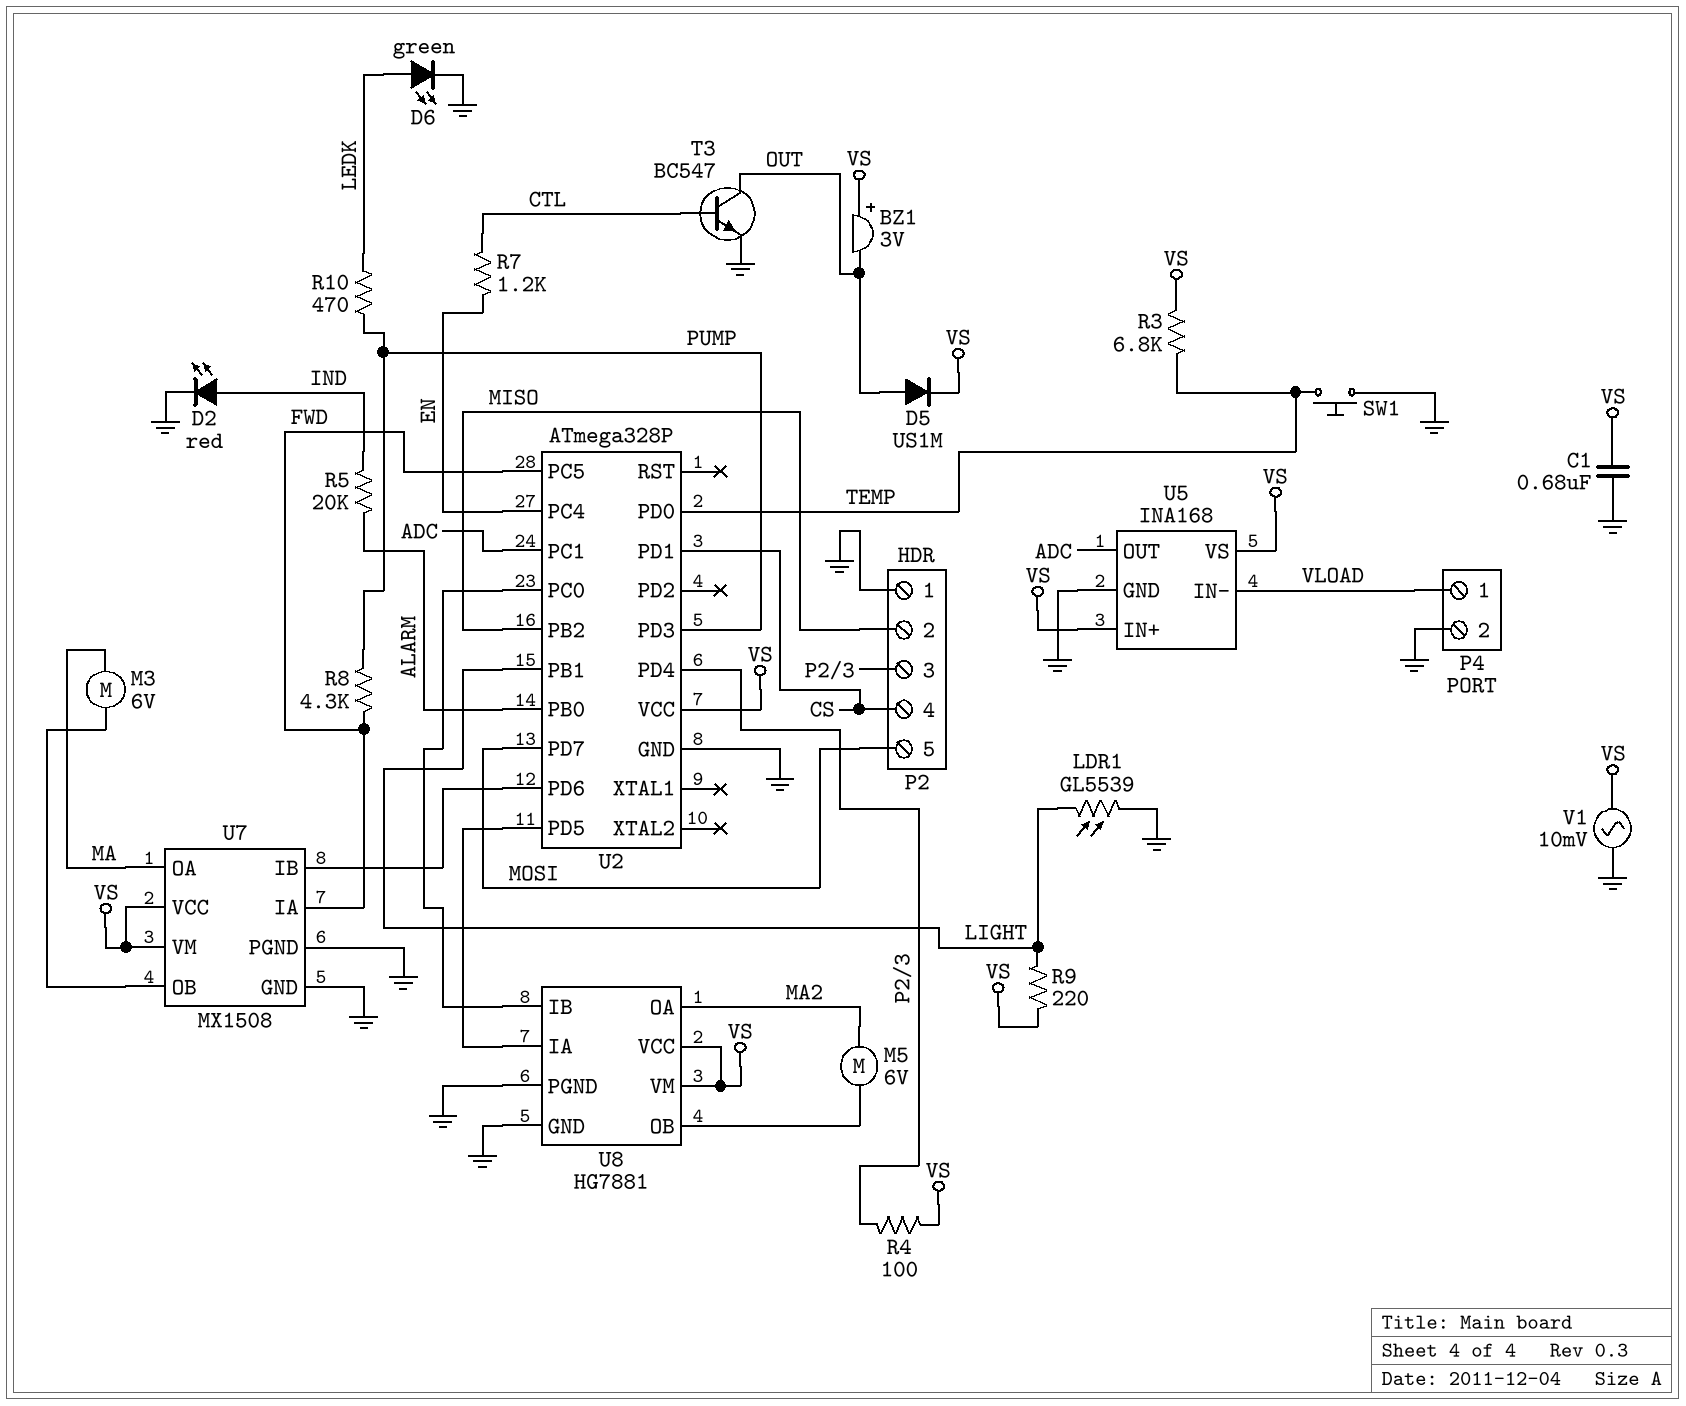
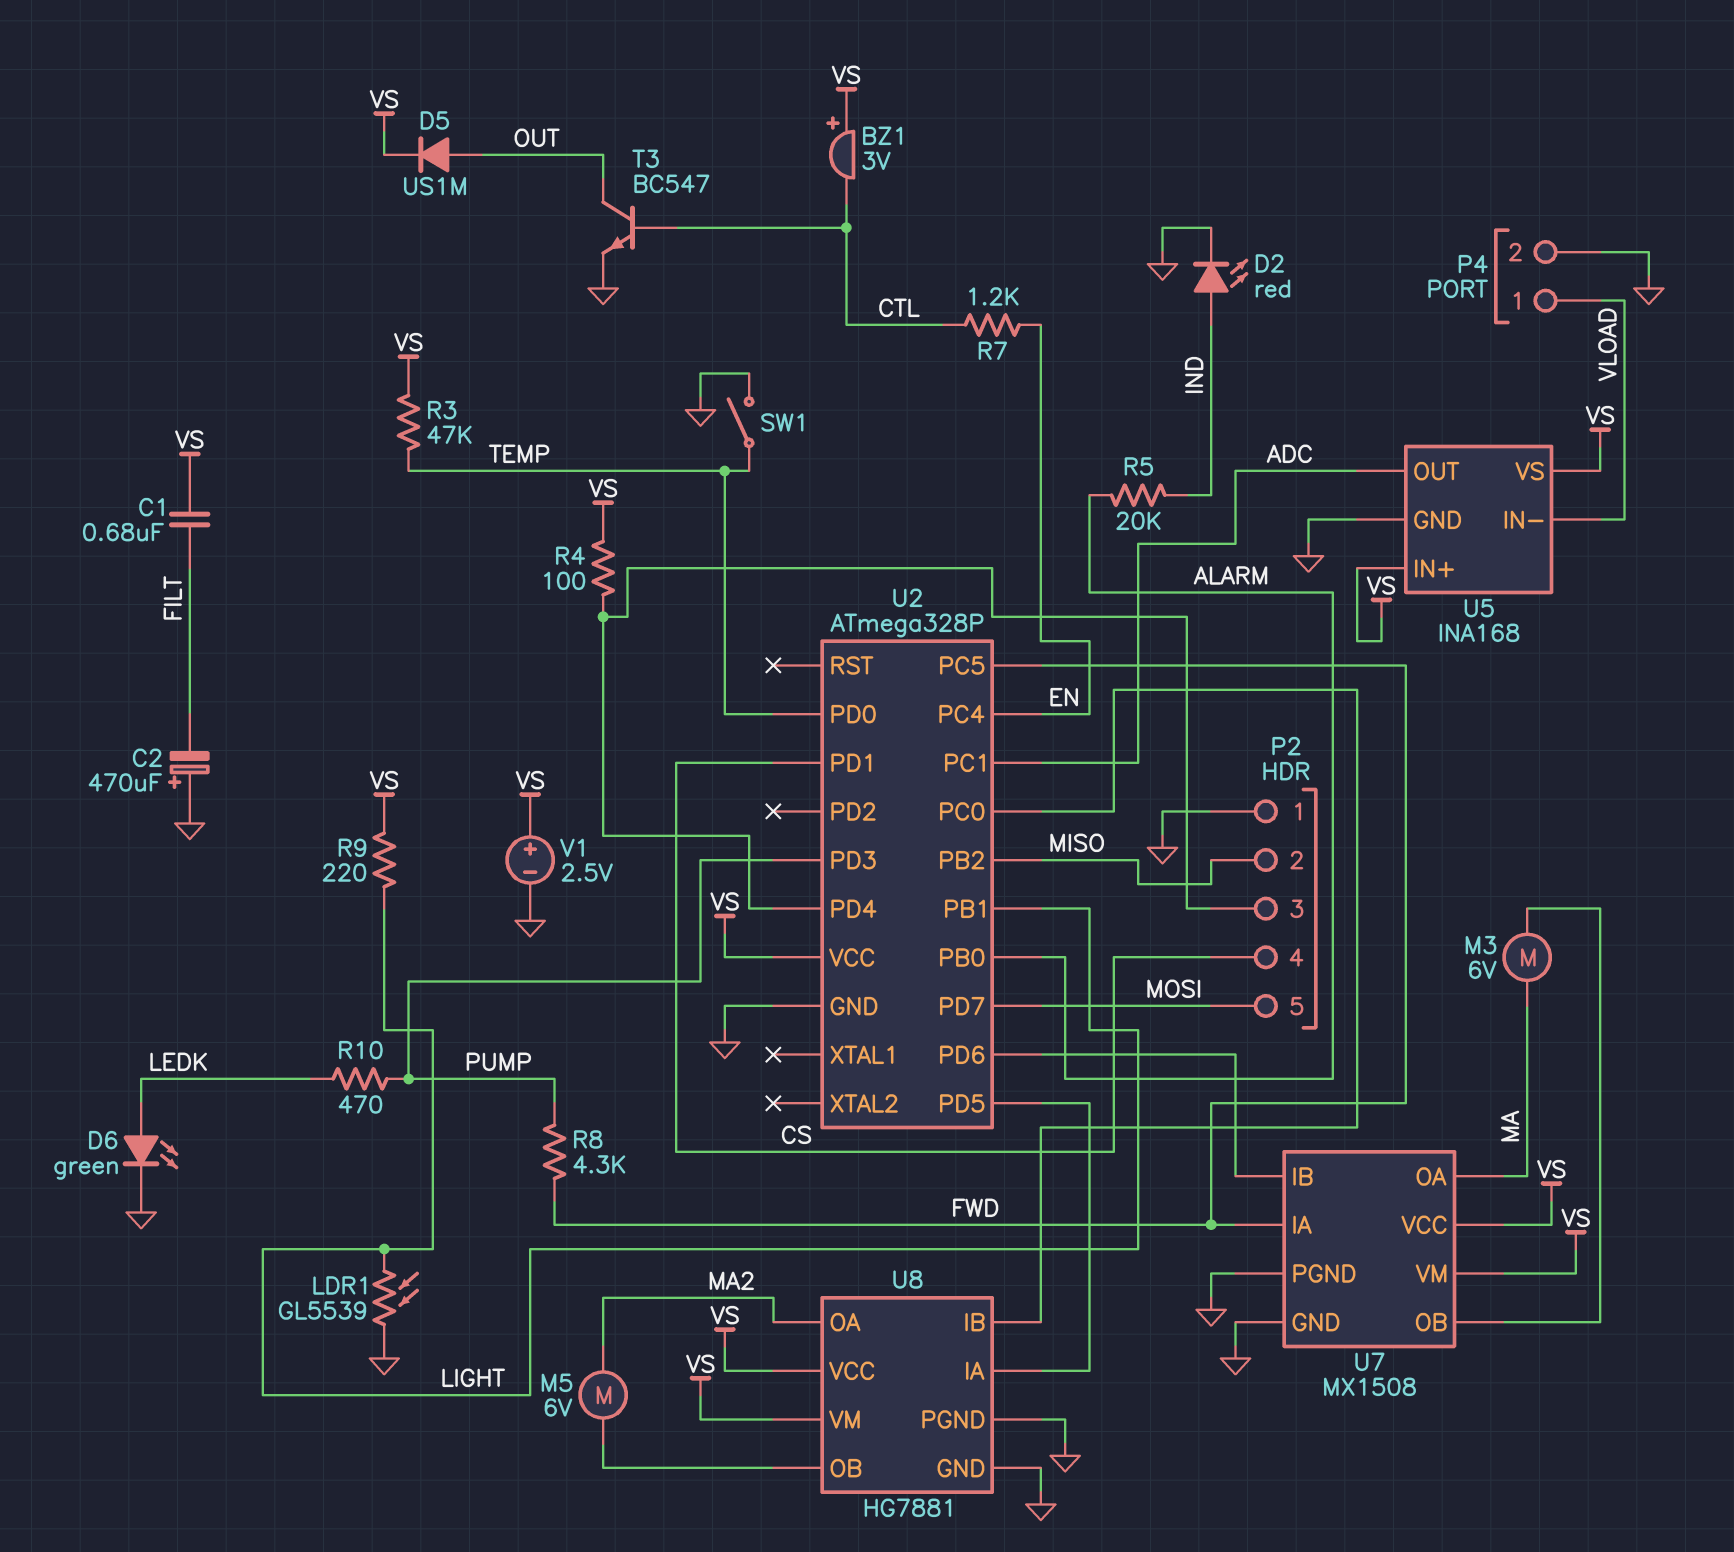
BZ1: buzzer 3V (plus VS, minus OUT) -> buzzer 3V (plus VS, minus CTL)
C1: 680nF (GND, VS) -> 680nF (FILT, VS)
C2: none -> 470uF (plus GND, minus FILT)
R3: 6.8k (TEMP, VS) -> 47k (TEMP, VS)
SW1: button (GND, TEMP) -> switch (GND, TEMP)
V1: AC 10mV (GND, VS) -> 2.5V (plus VS, minus GND)

